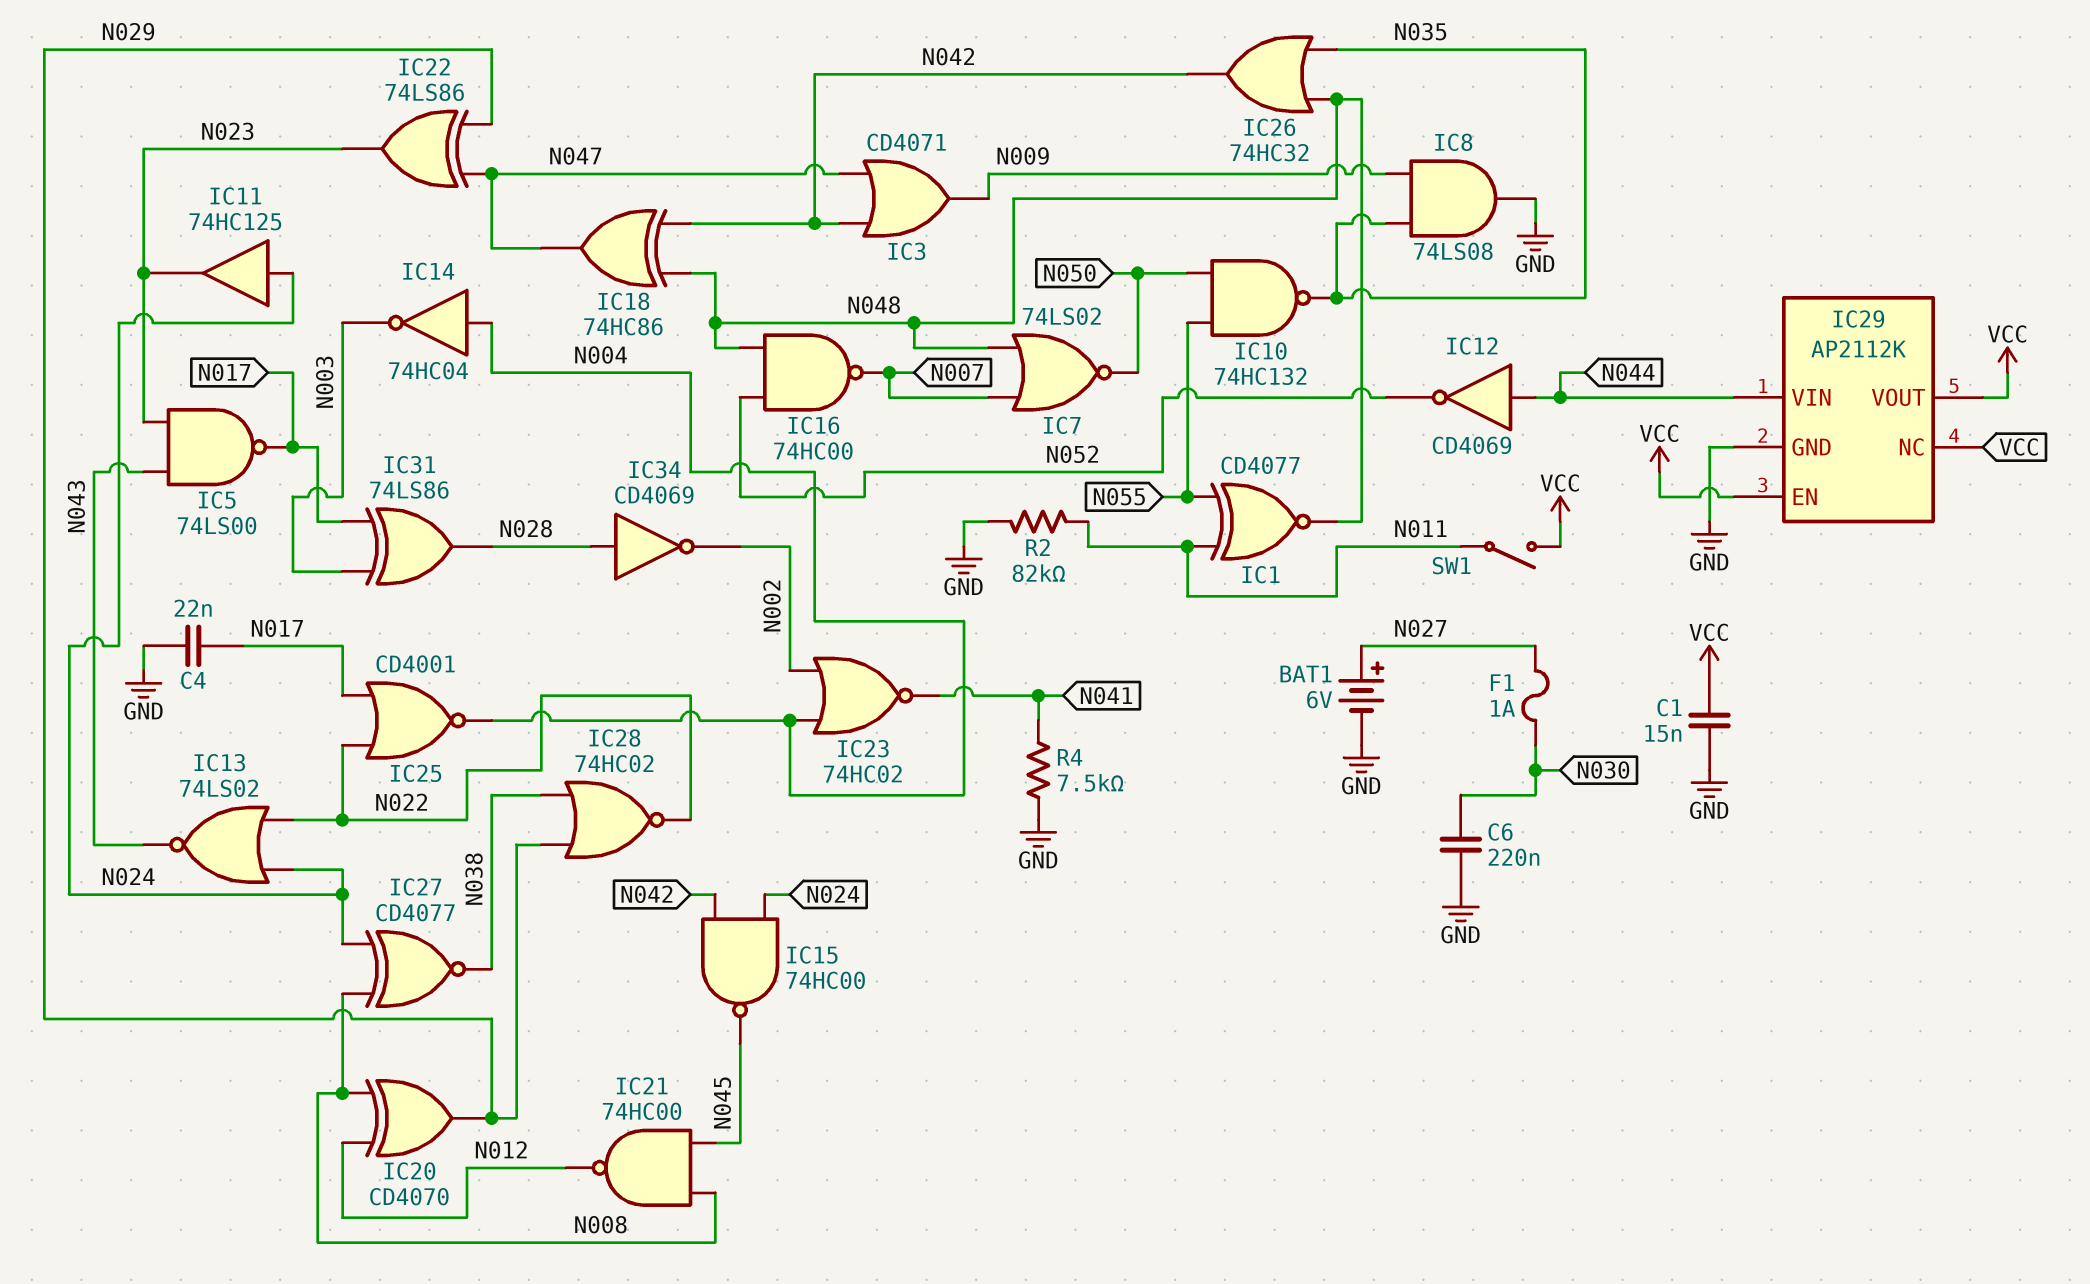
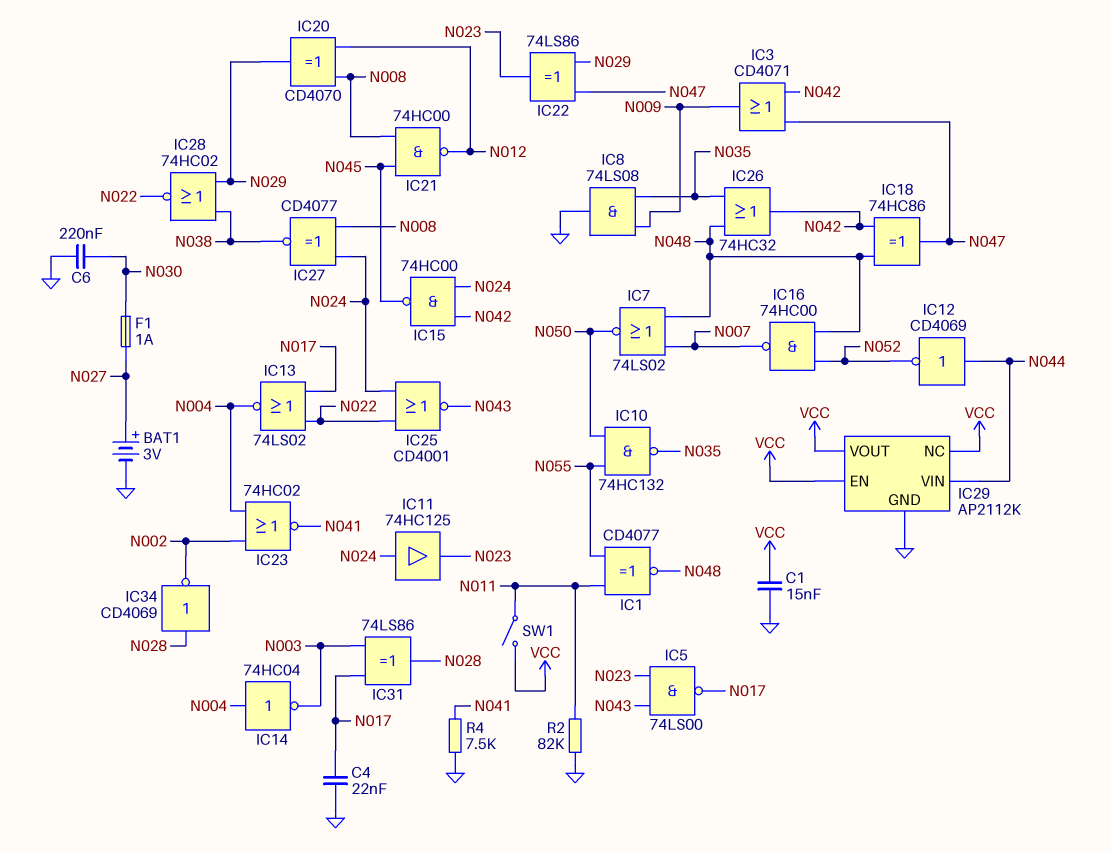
BAT1: 6V (plus N027, minus GND) -> 3V (plus N027, minus GND)
IC13: NOR 74LS02 (in N022, in N024, out N043) -> NOR 74LS02 (in N017, in N022, out N004)
IC25: NOR CD4001 (in N017, in N022, out N004) -> NOR CD4001 (in N022, in N024, out N043)

